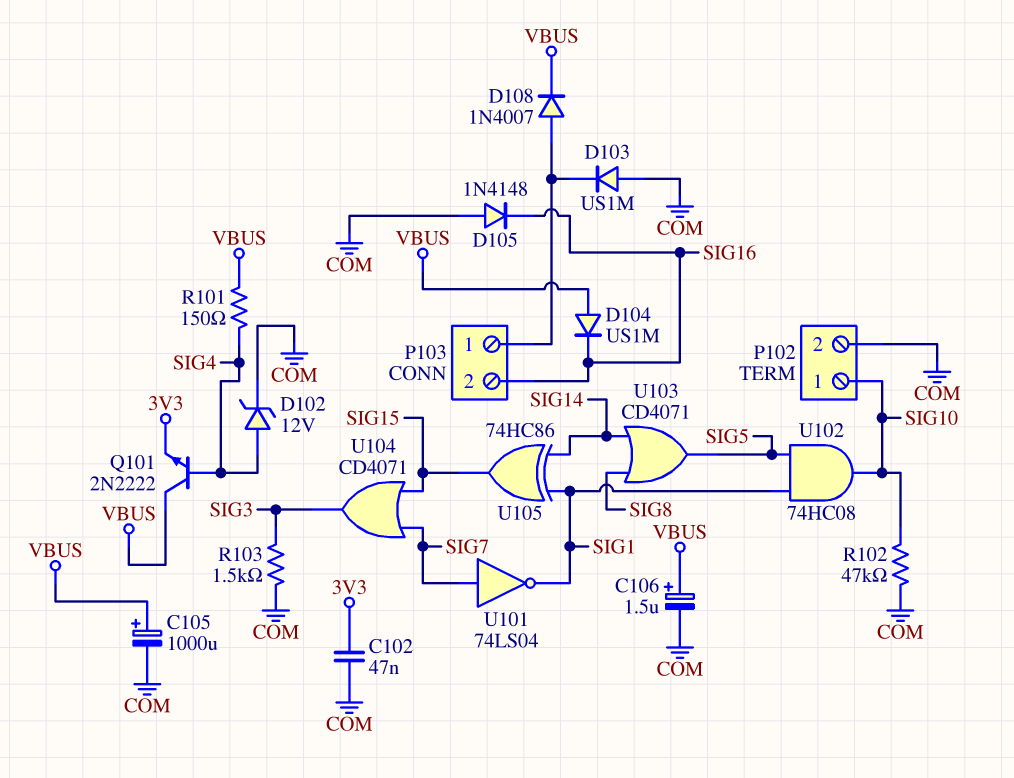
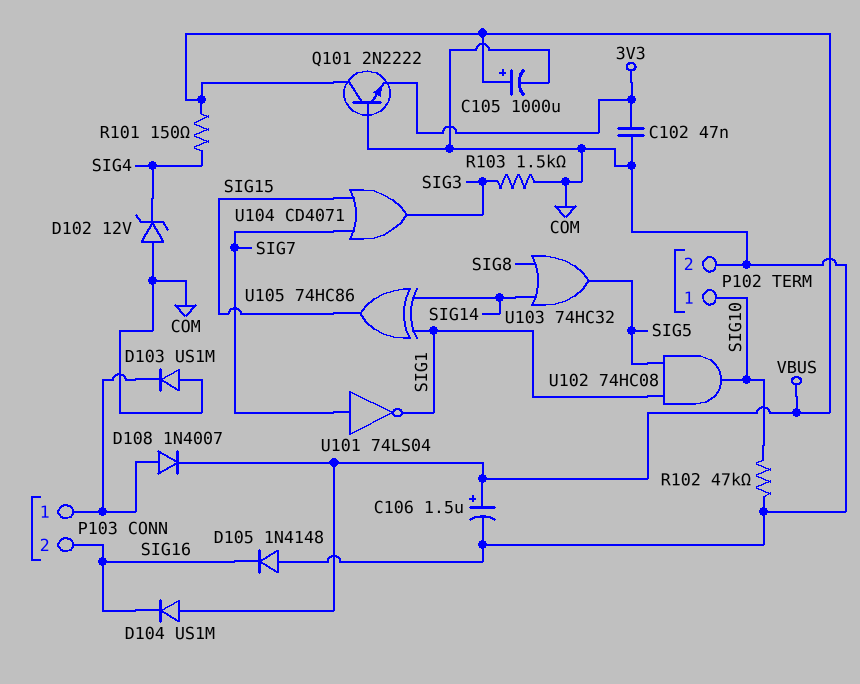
D102: zener 12V (A SIG4, K COM) -> zener 12V (A COM, K SIG4)
Q101: NPN 2N2222 (B SIG4, C VBUS, E 3V3) -> NPN 2N2222 (B COM, C VBUS, E 3V3)
U103: OR CD4071 (in SIG8, in SIG14, out SIG5) -> OR 74HC32 (in SIG8, in SIG14, out SIG5)

